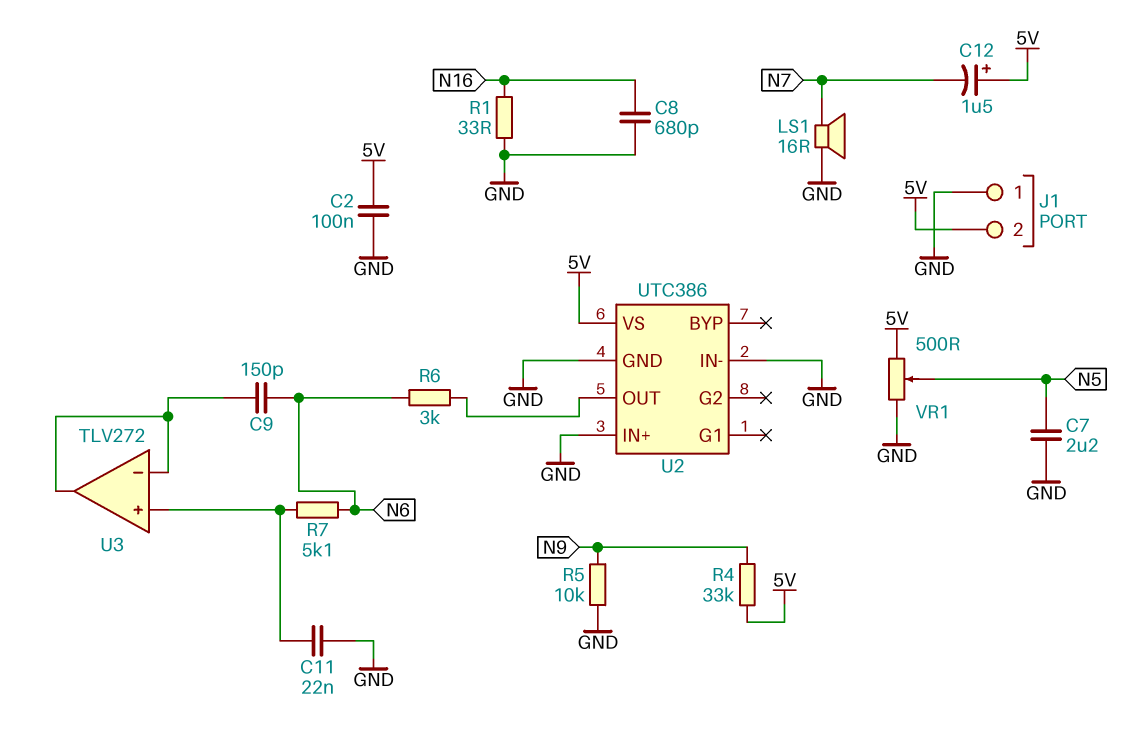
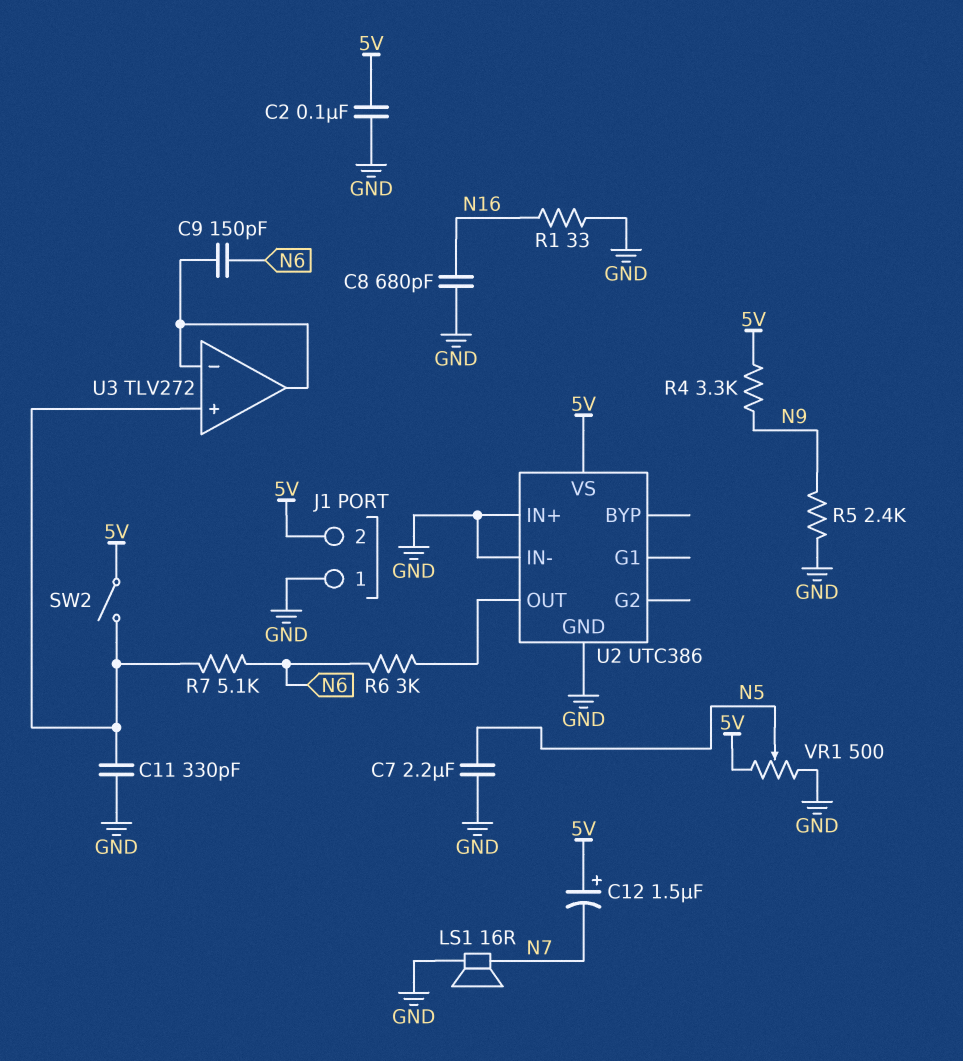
C11: 22nF (GND, U3/in+) -> 330pF (GND, U3/in+)
R4: 33k (5V, N9) -> 3.3k (5V, N9)
R5: 10k (GND, N9) -> 2.4k (GND, N9)
SW2: none -> switch (5V, U3/in+)

